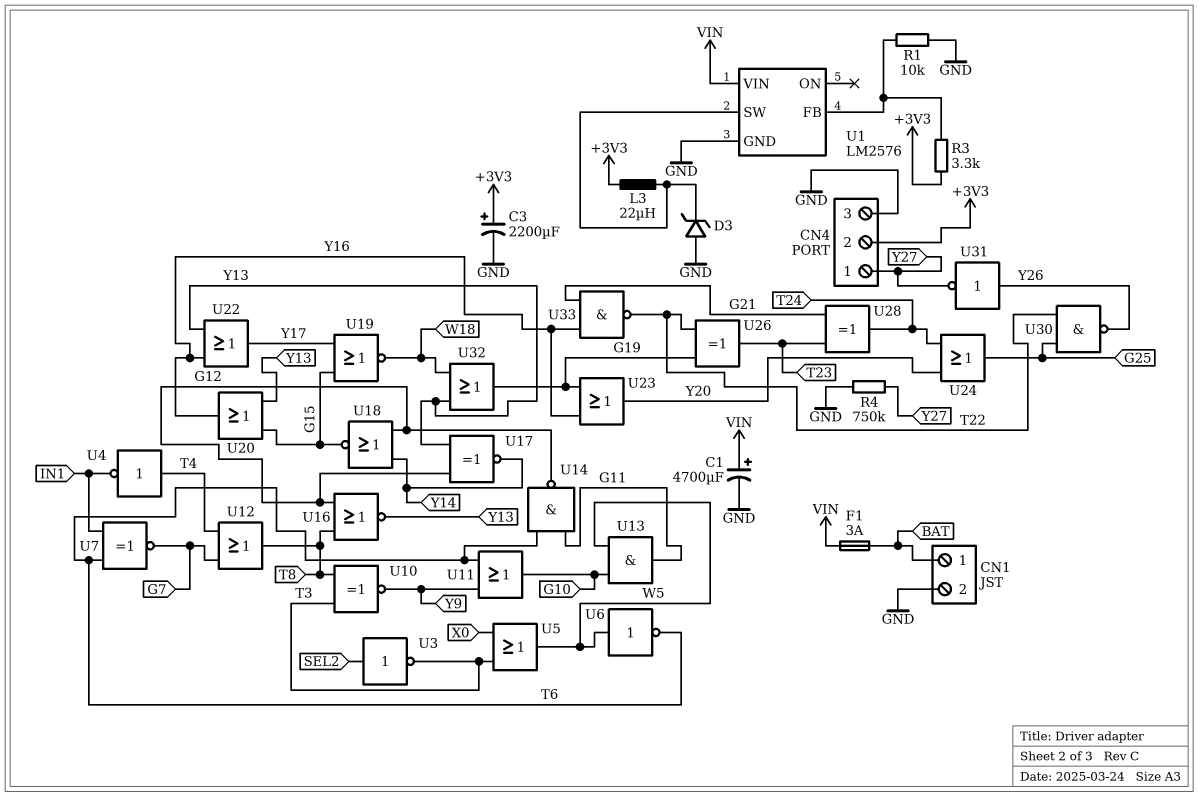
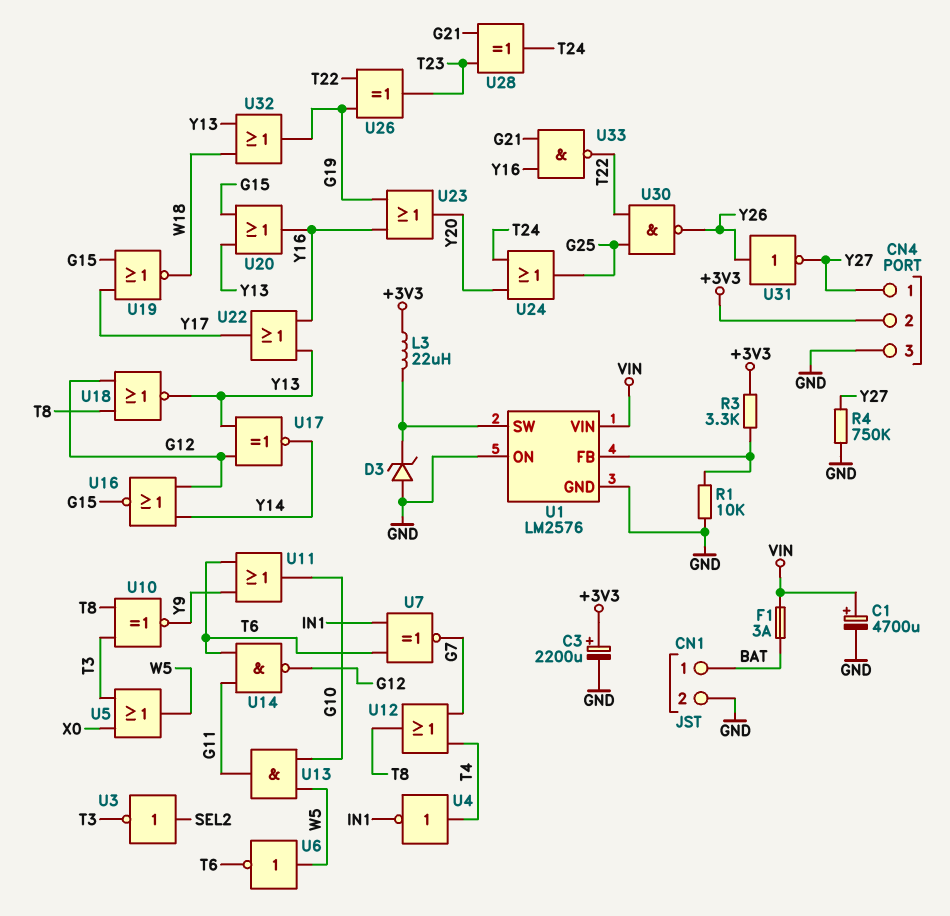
U1 pin ON: none -> GND
U16: NOR (in G12, in T8, out Y13) -> NOR (in G12, in Y14, out G15)
U18: NOR (in G12, in Y14, out G15) -> NOR (in G12, in T8, out Y13)

